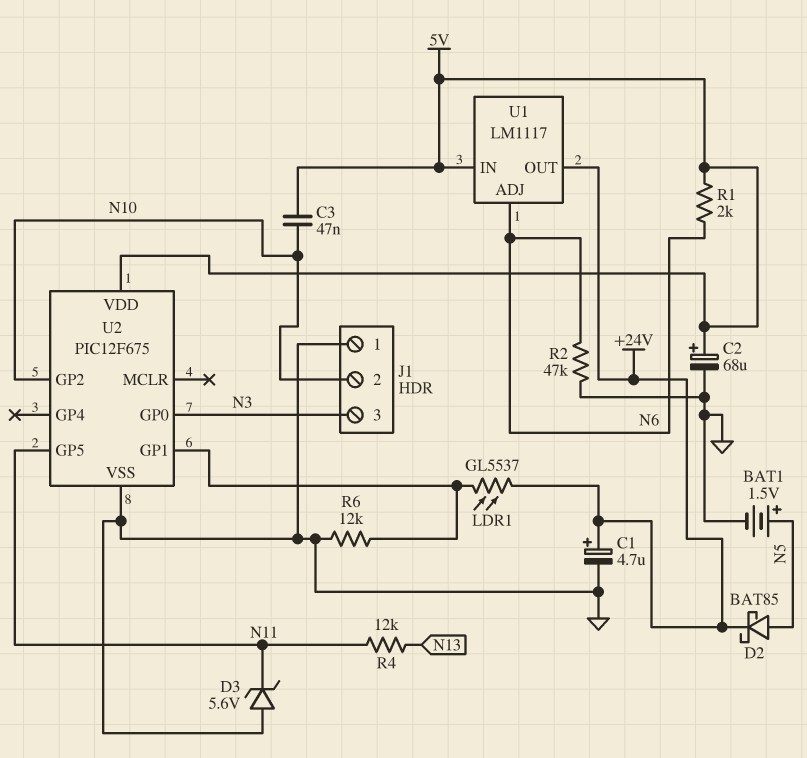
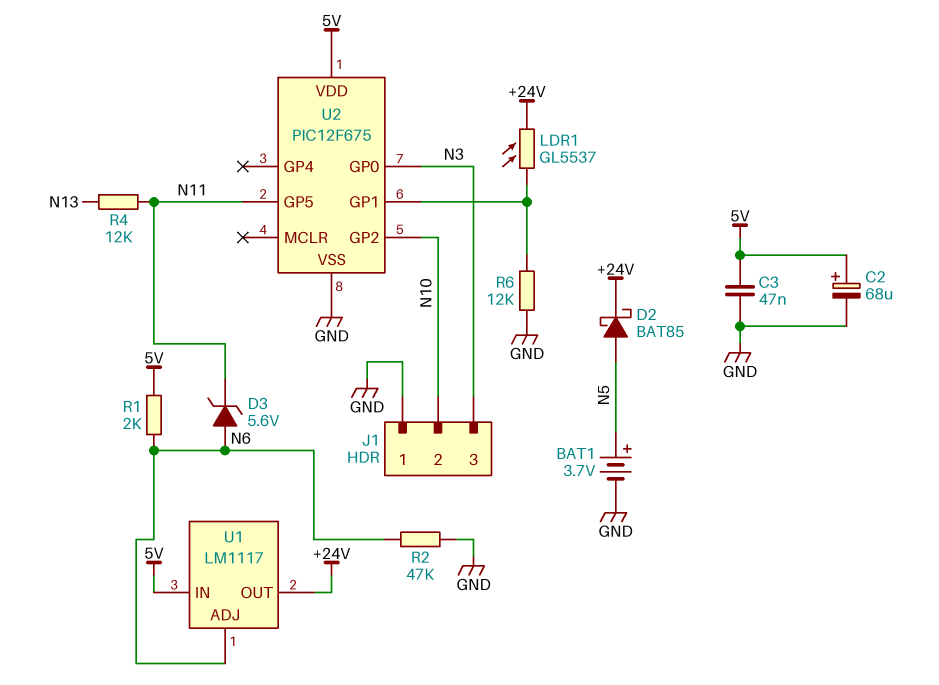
BAT1: 1.5V (plus N5, minus GND) -> 3.7V (plus N5, minus GND)
C1: 4.7uF (plus +24V, minus GND) -> none
C3: 47nF (5V, N10) -> 47nF (5V, GND)
D3: zener 5.6V (A GND, K N11) -> zener 5.6V (A N6, K N11)

